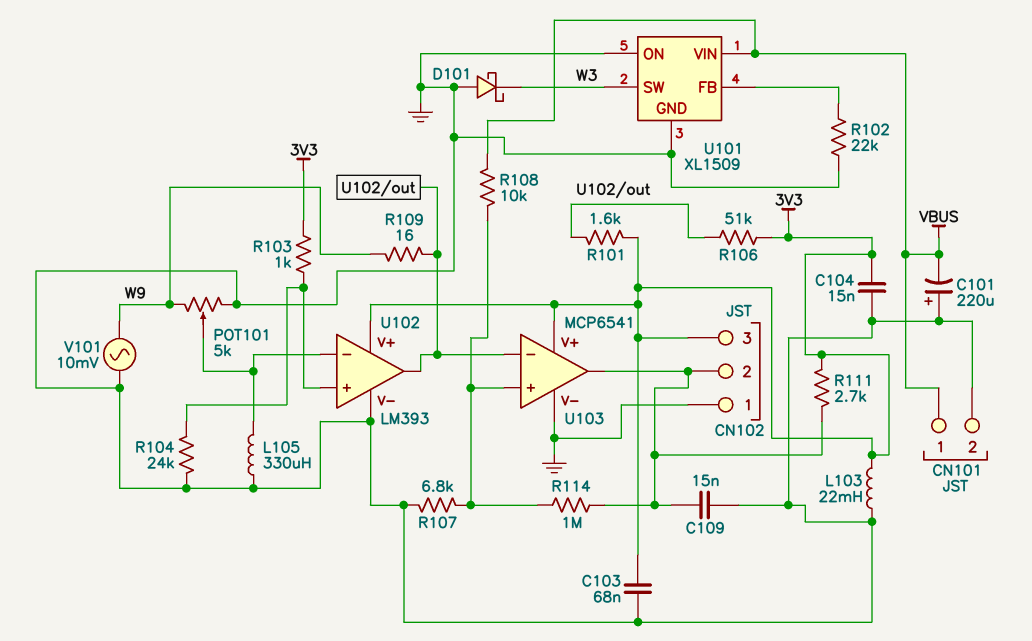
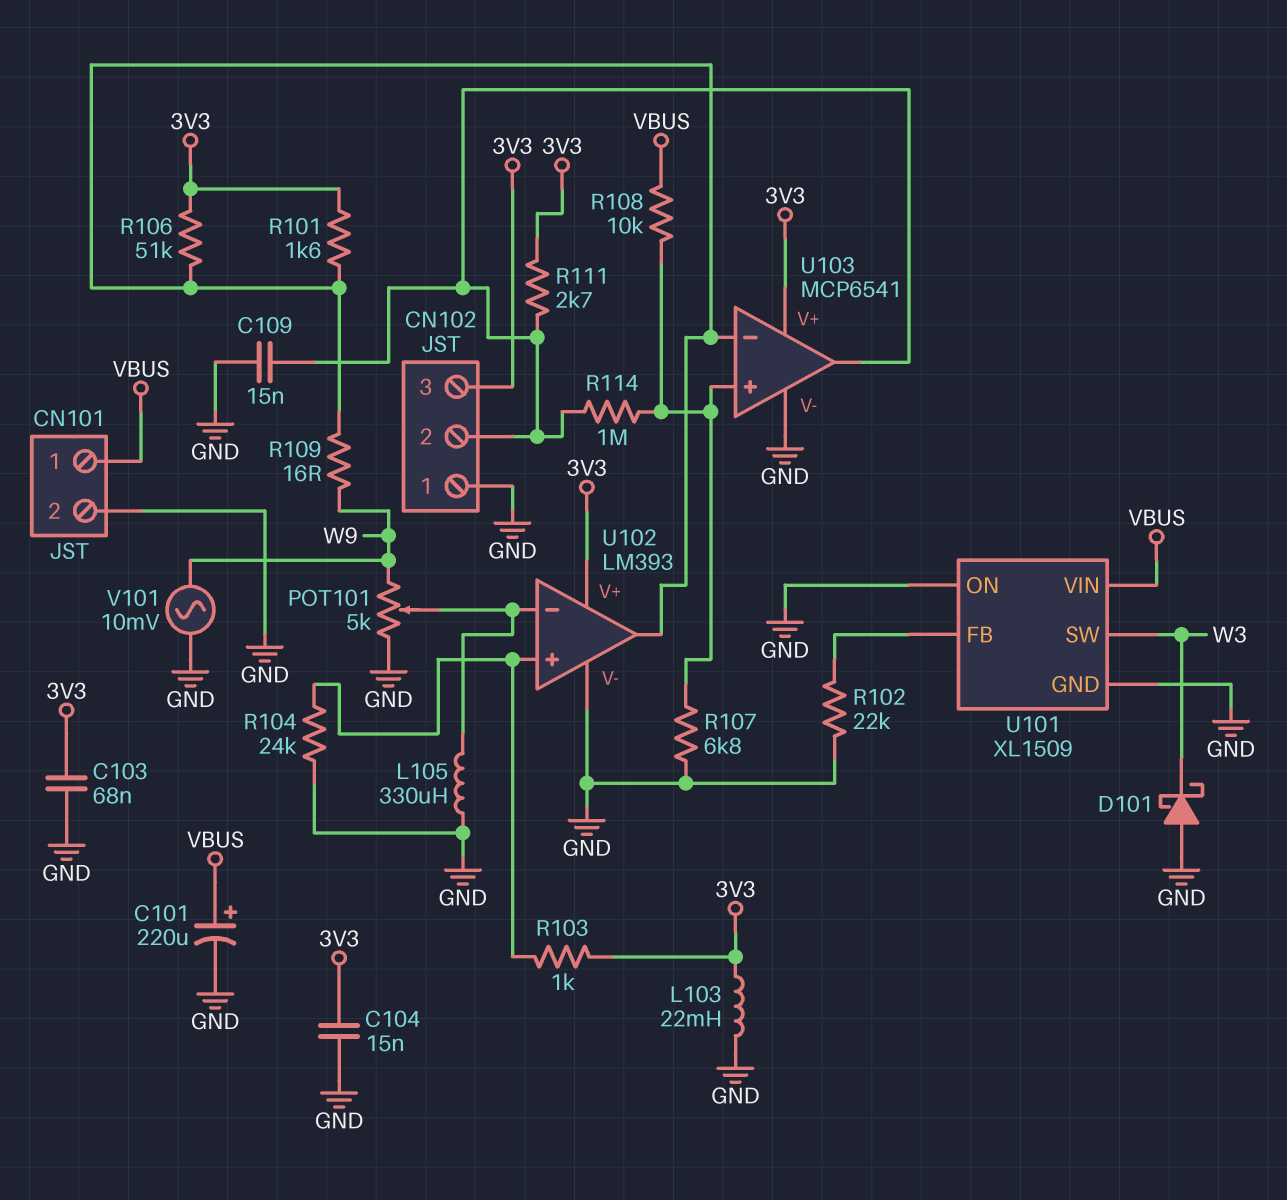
C101: 220uF (plus GND, minus VBUS) -> 220uF (plus VBUS, minus GND)

